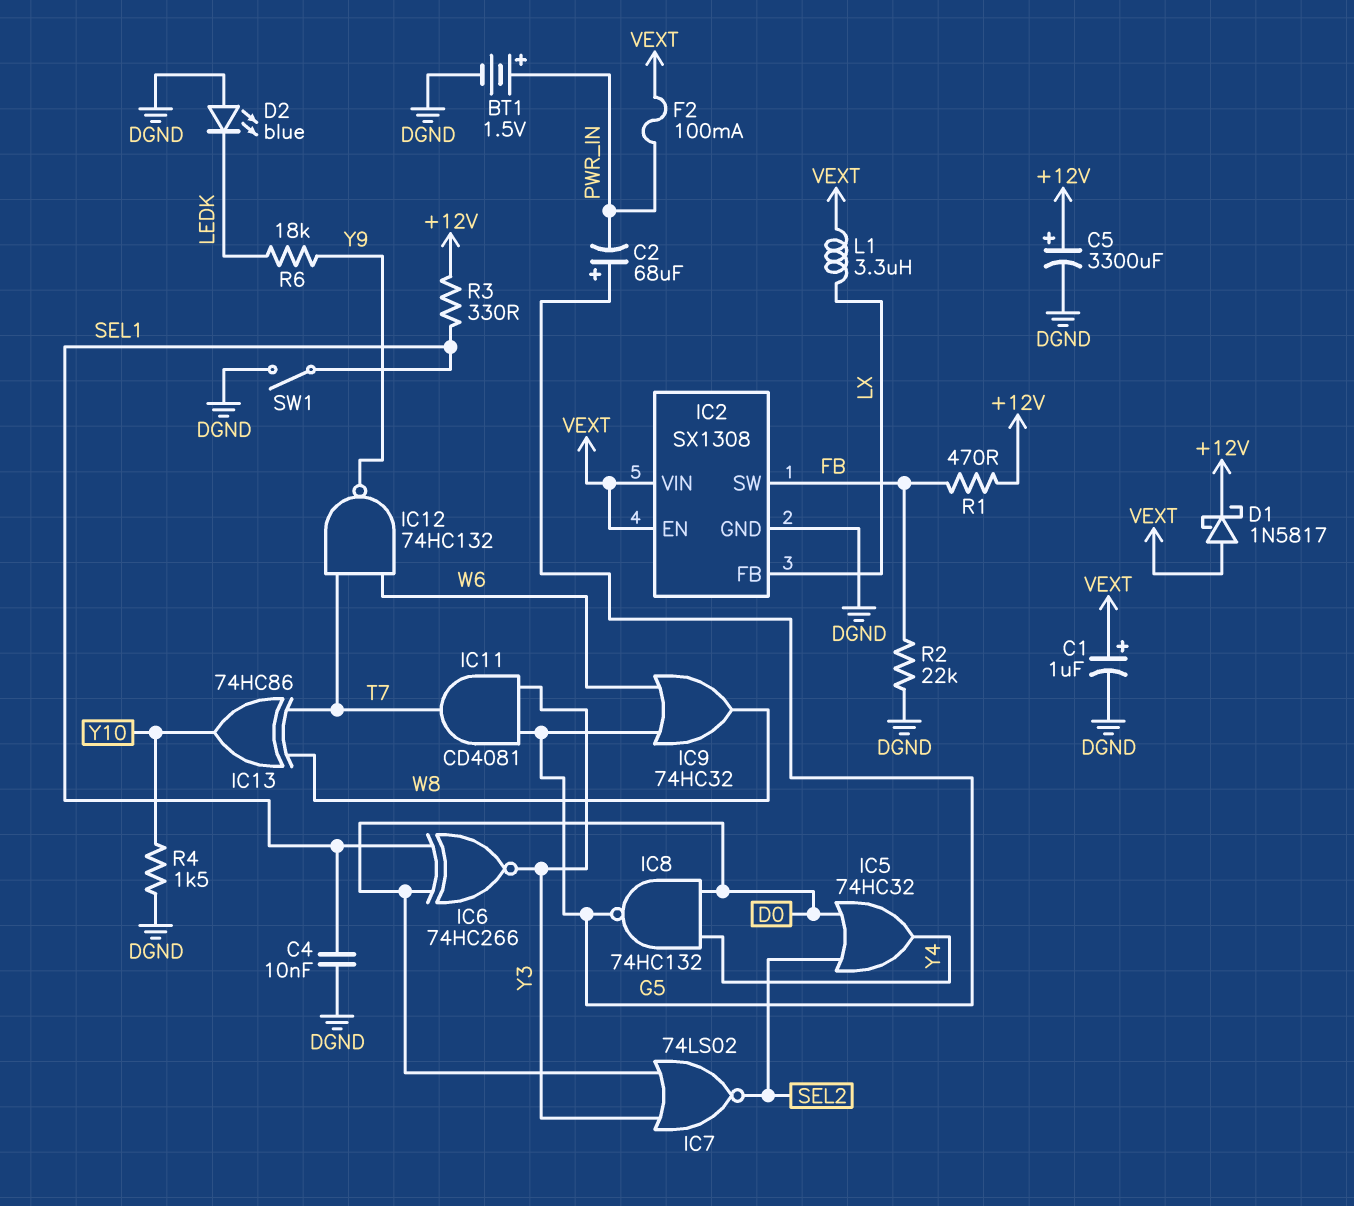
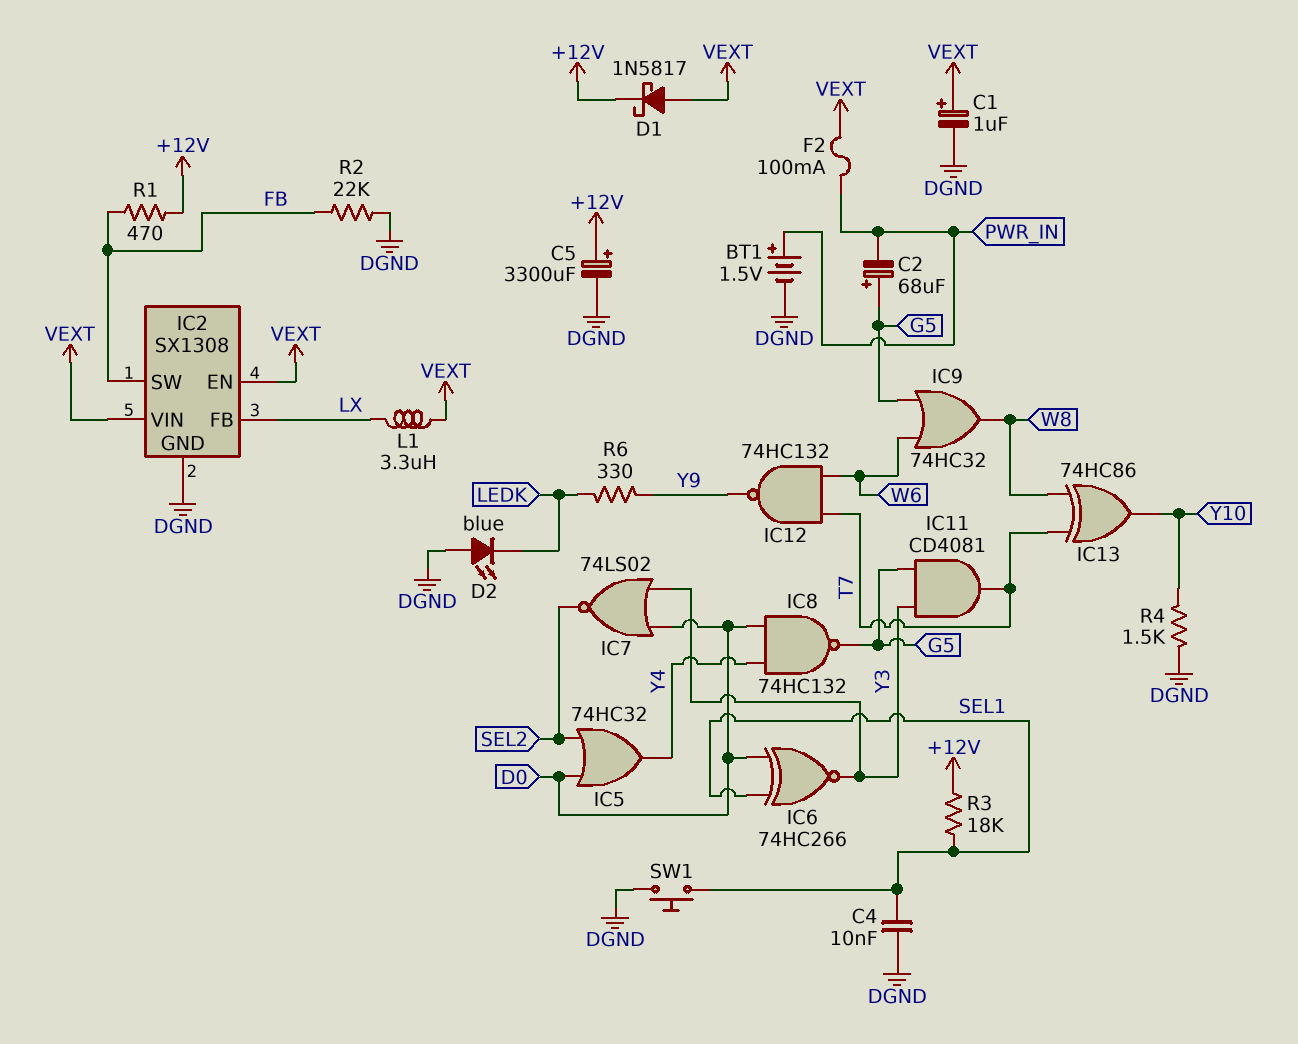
R3: 330 (+12V, SEL1) -> 18k (+12V, SEL1)
R6: 18k (LEDK, Y9) -> 330 (LEDK, Y9)
SW1: switch (DGND, SEL1) -> button (DGND, SEL1)

